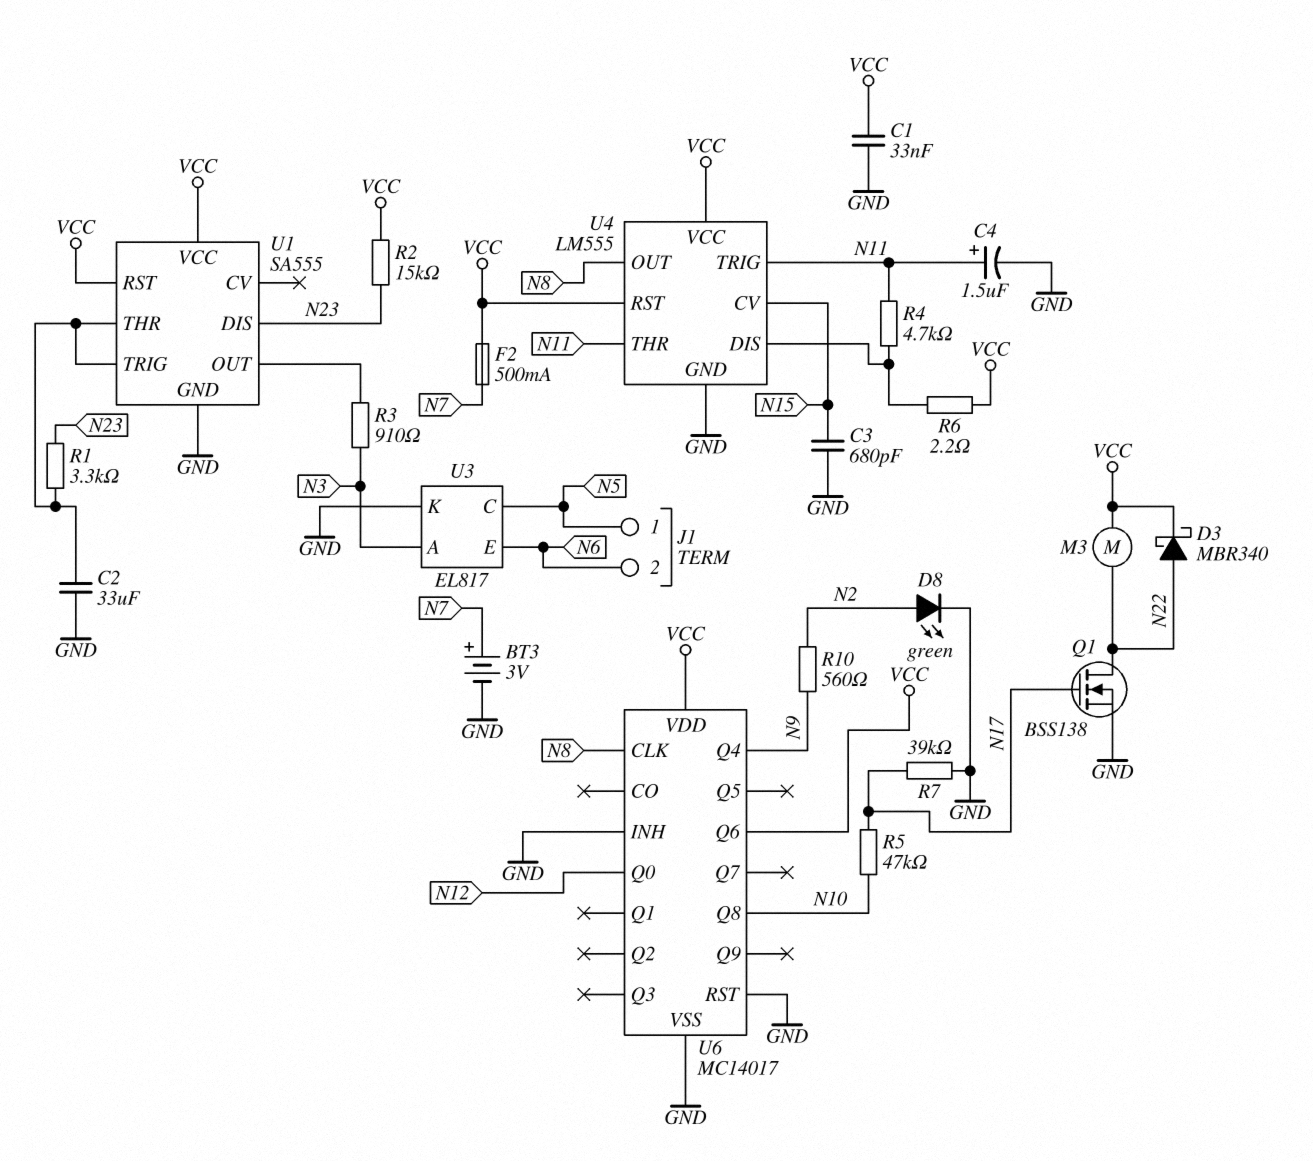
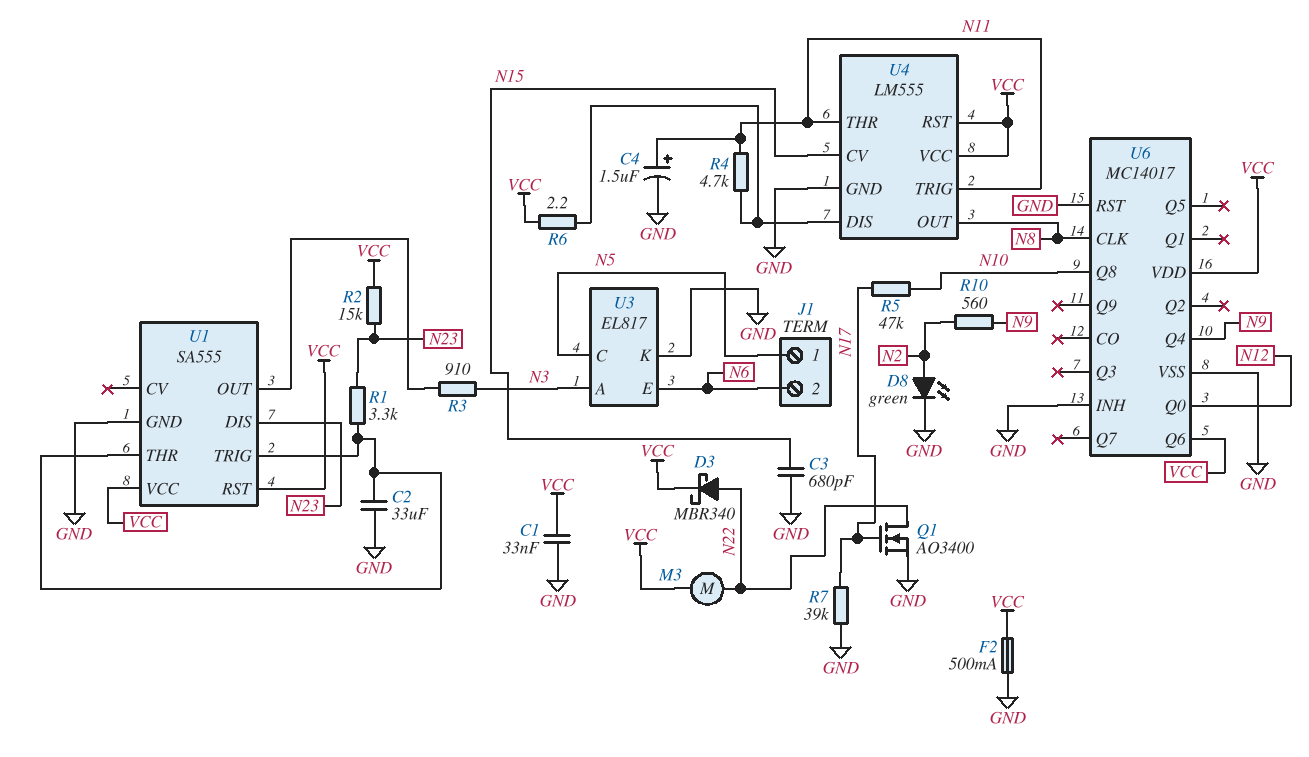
BT3: 3V (plus N7, minus GND) -> none
F2: 500mA (N7, VCC) -> 500mA (GND, VCC)
Q1: NMOS BSS138 (G N17, D N22, S GND) -> NMOS AO3400 (G N17, D N22, S GND)

